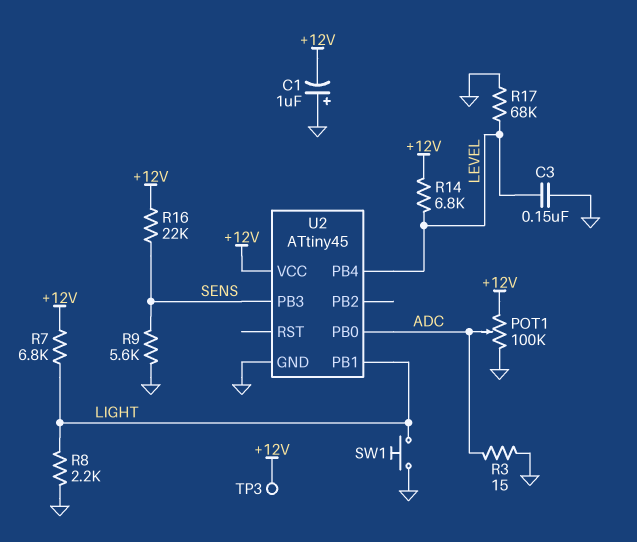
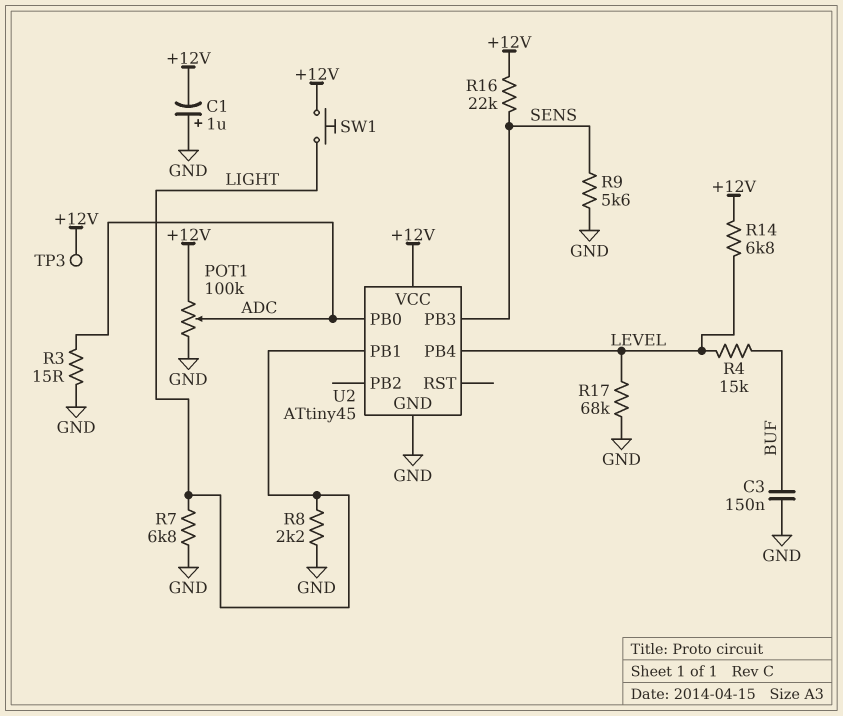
C3: 150nF (GND, LEVEL) -> 150nF (BUF, GND)
R4: none -> 15k (BUF, LEVEL)
R7: 6.8k (+12V, LIGHT) -> 6.8k (GND, LIGHT)
SW1: button (GND, LIGHT) -> button (+12V, LIGHT)

